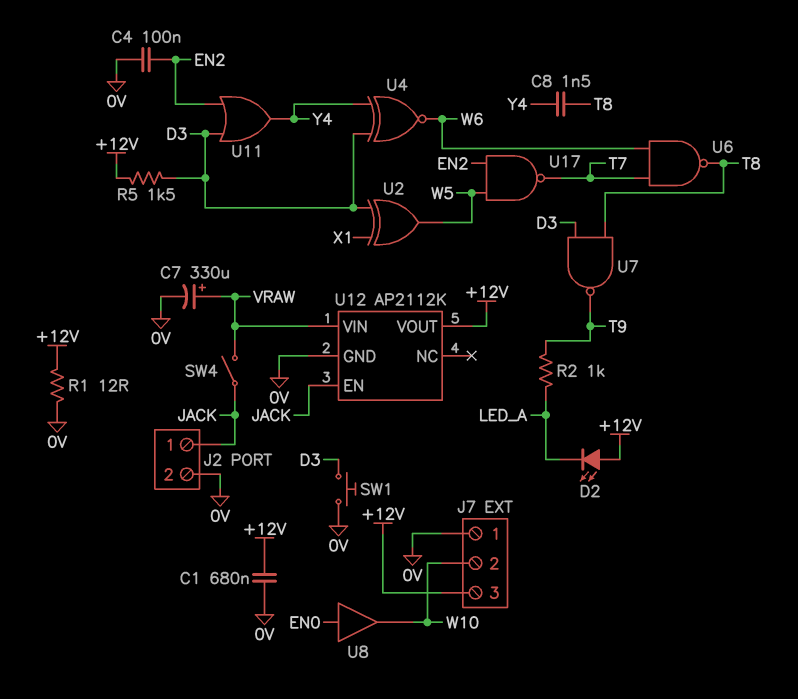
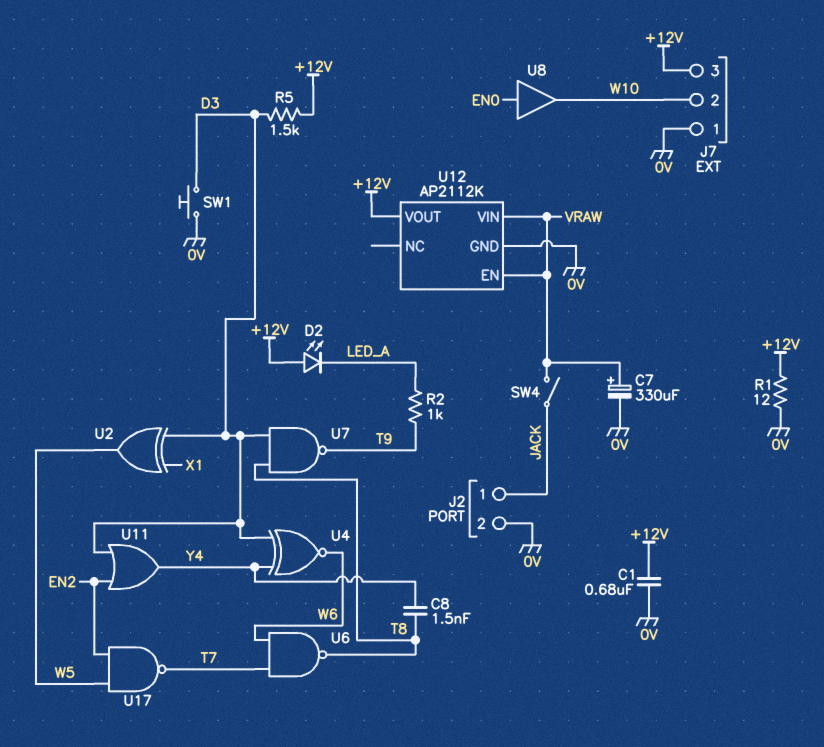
C4: 100nF (0V, EN2) -> none
U12 pin EN: JACK -> VRAW

